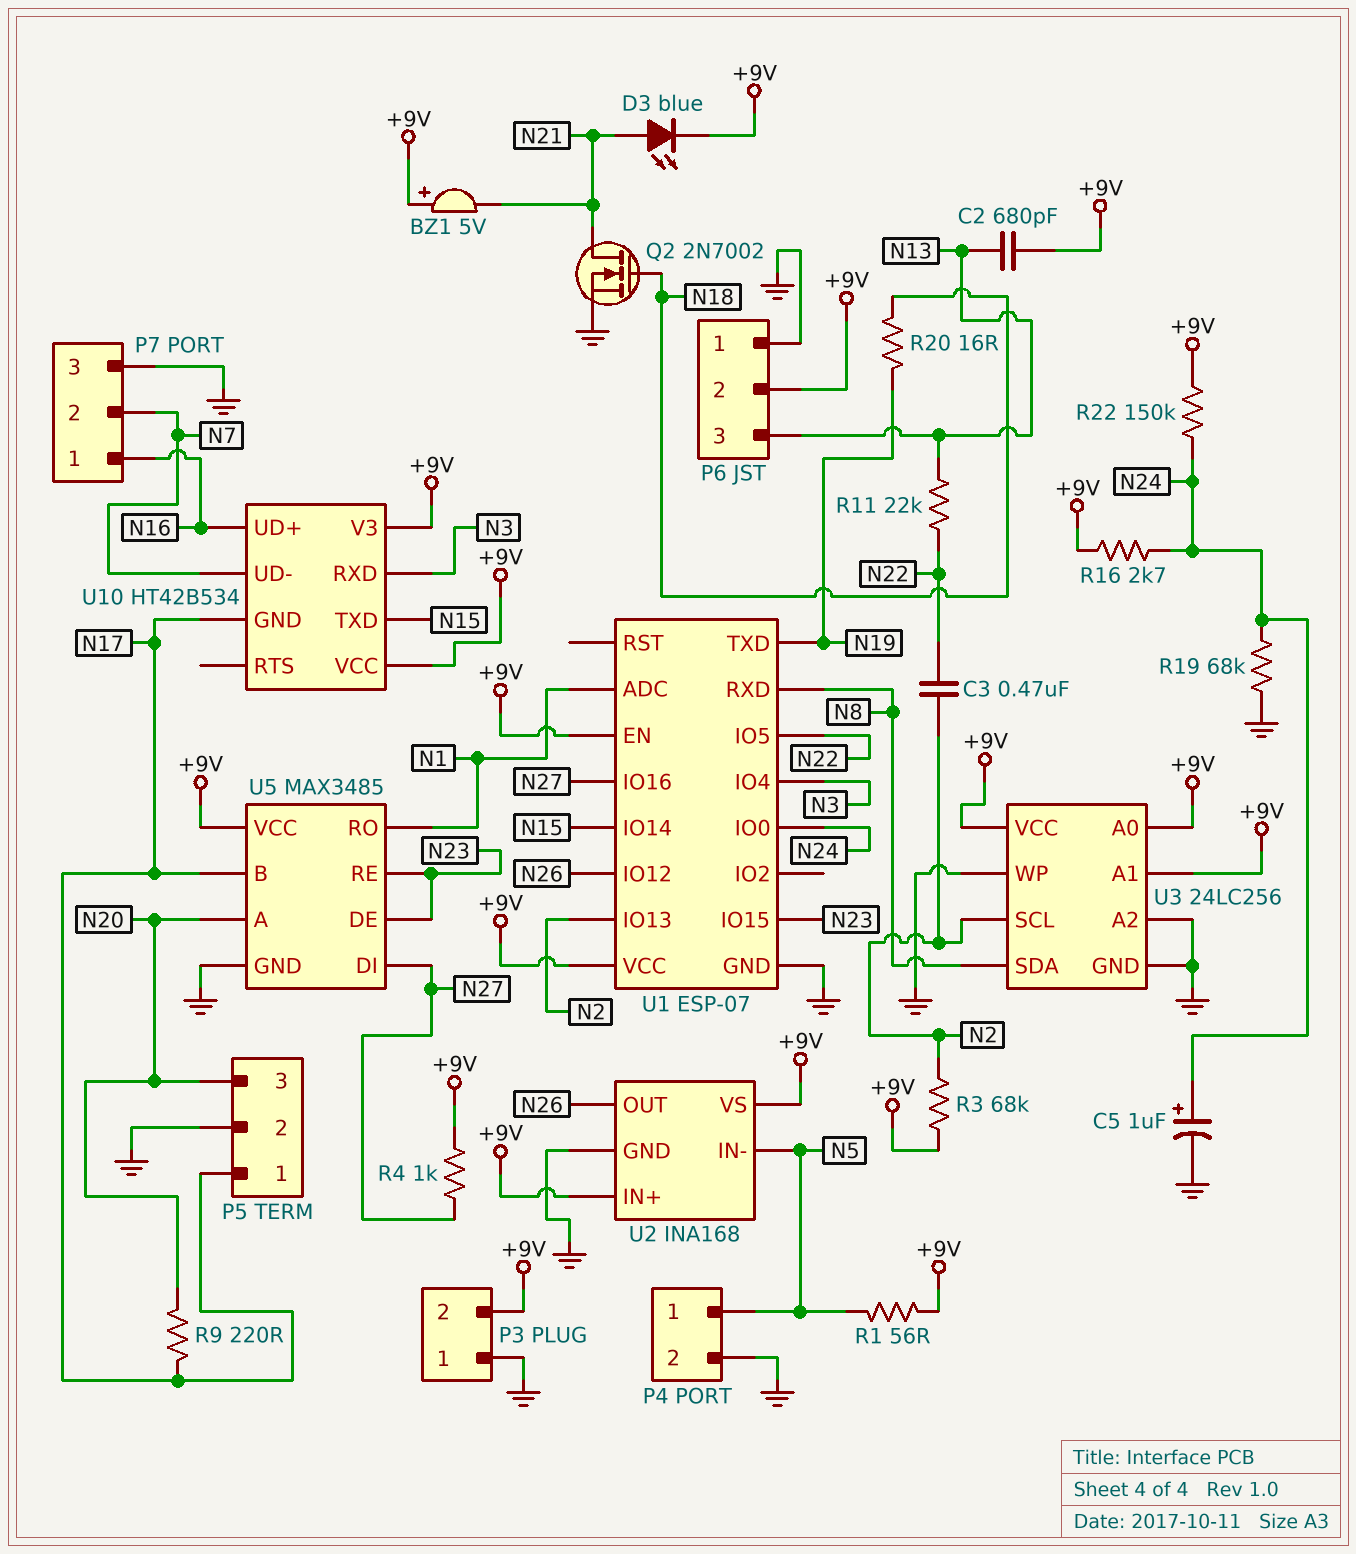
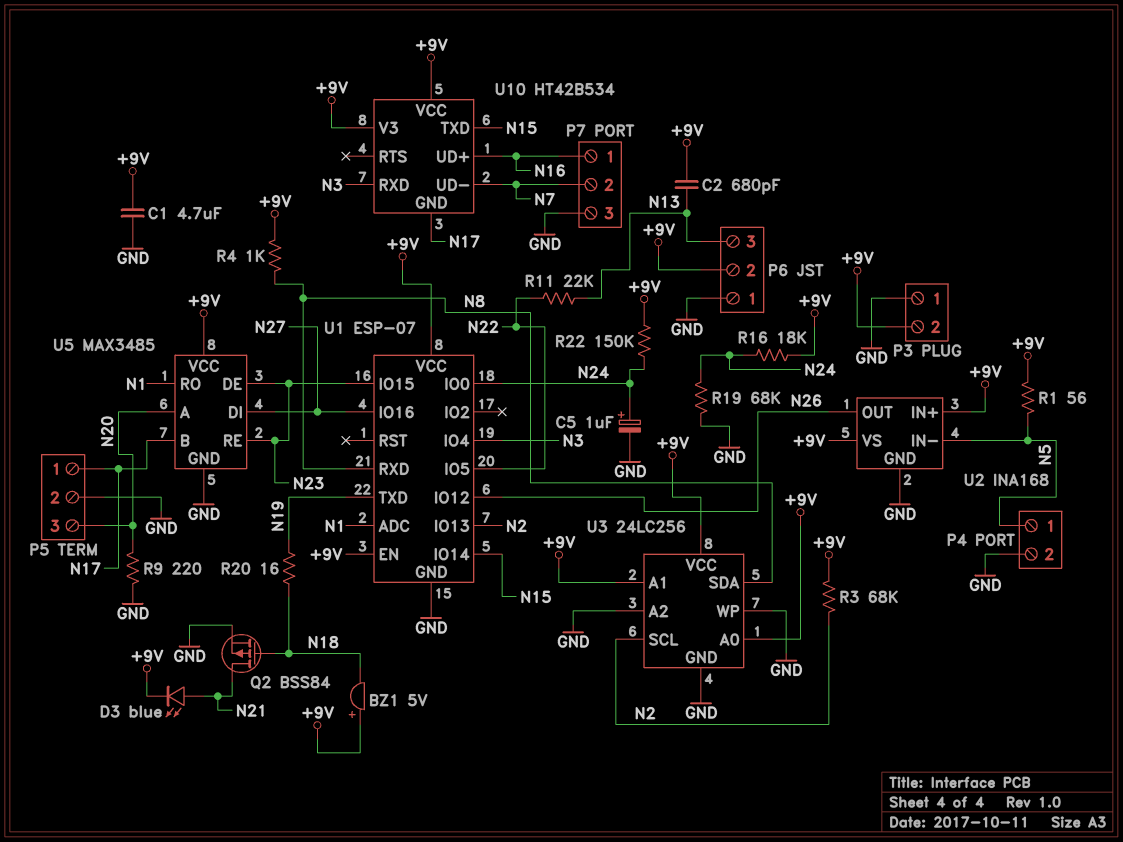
BZ1: buzzer 5V (plus +9V, minus N21) -> buzzer 5V (plus +9V, minus N18)
C1: none -> 4.7uF (+9V, GND)
C3: 470nF (N2, N22) -> none
Q2: NMOS 2N7002 (G N18, D N21, S GND) -> PMOS BSS84 (G N18, D N21, S GND)
R4: 1k (+9V, N27) -> 1k (+9V, N8)
R9: 220 (N17, N20) -> 220 (GND, N20)
R16: 2.7k (+9V, N24) -> 18k (+9V, N24)

